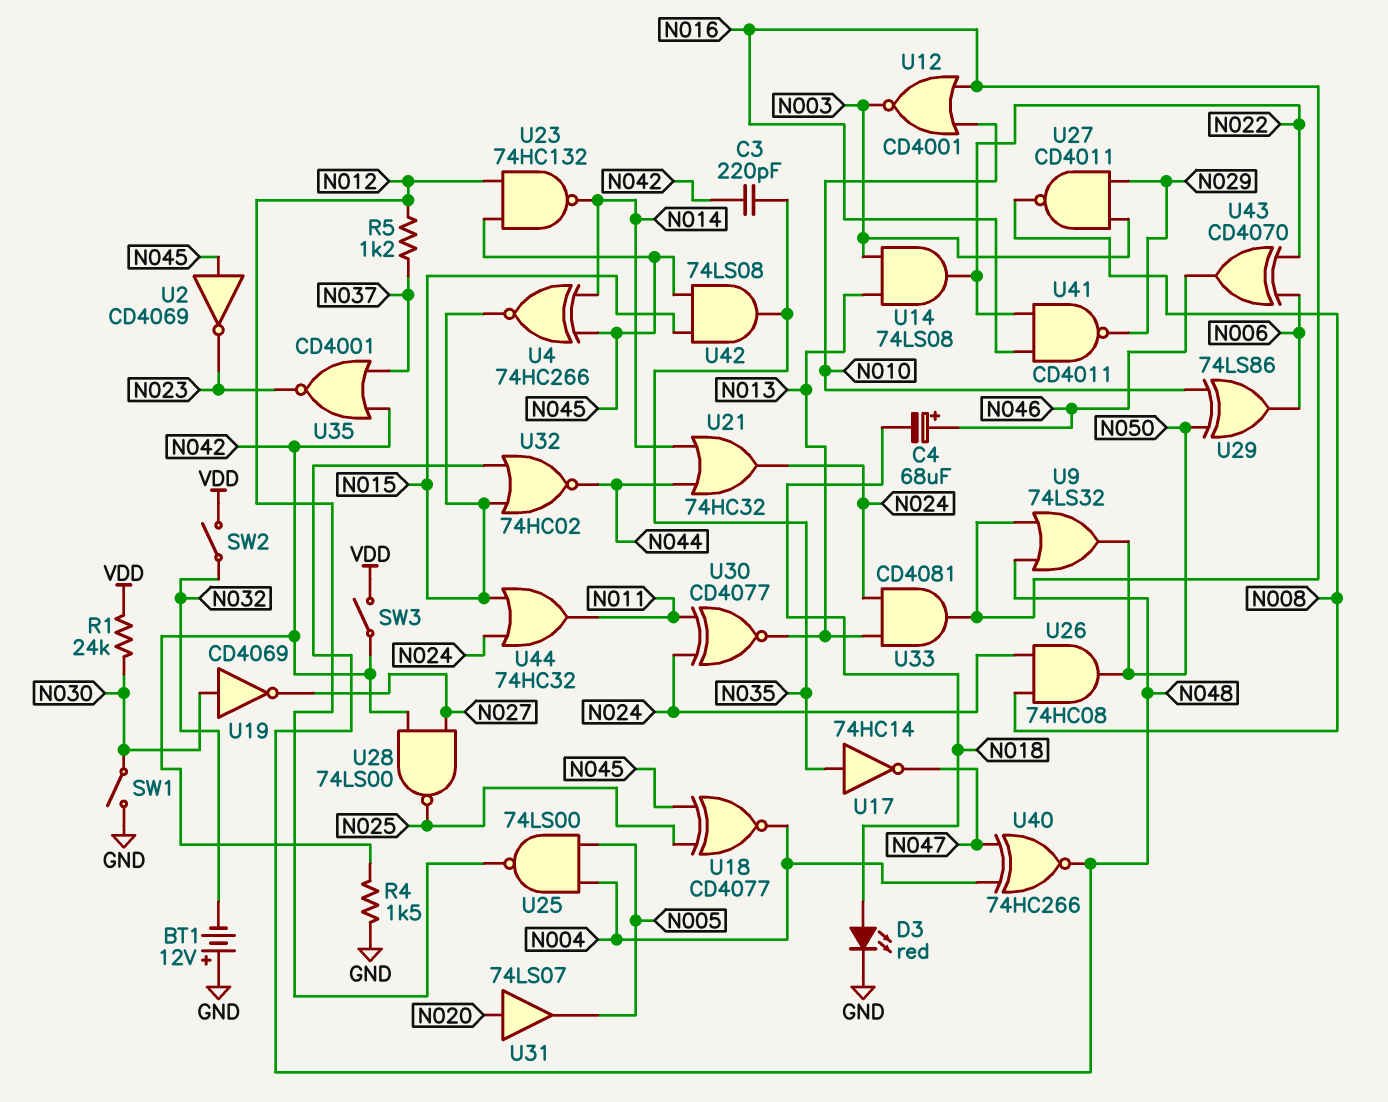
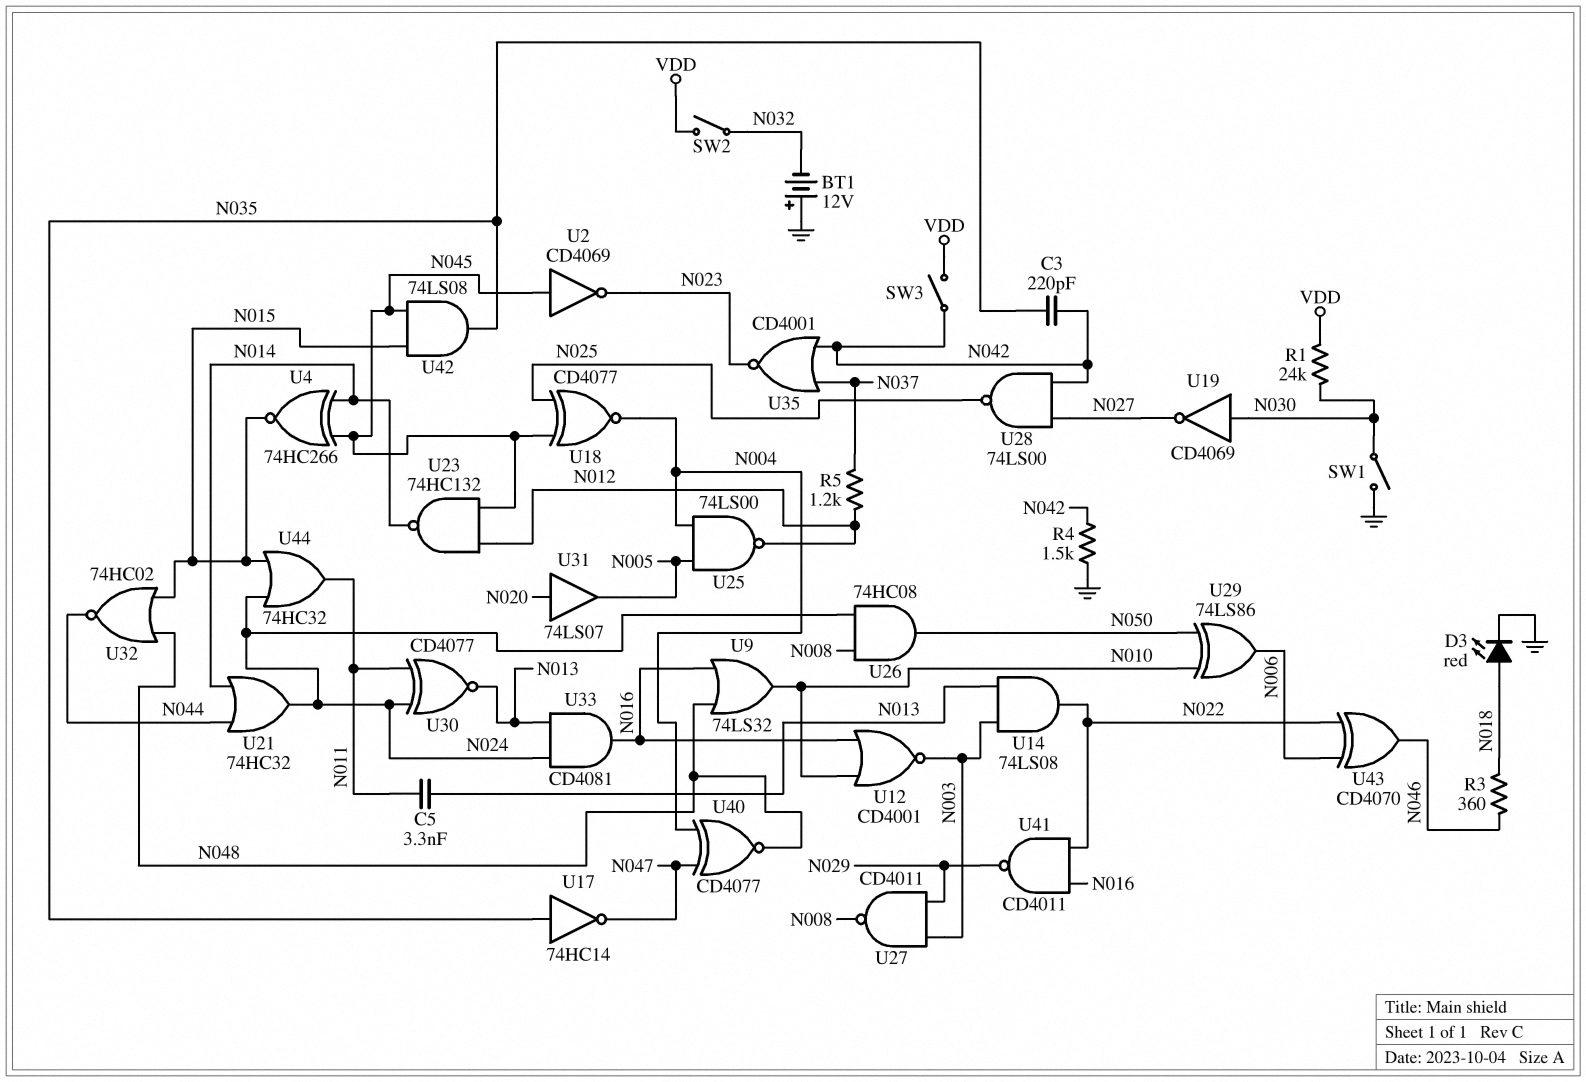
C4: 68uF (plus N046, minus N018) -> none
C5: none -> 3.3nF (N011, N013)
R3: none -> 360 (N018, N046)
U9: OR 74LS32 (in N016, in N048, out N050) -> OR 74LS32 (in N016, in N048, out N010)
U40: XNOR 74HC266 (in N004, in N047, out N048) -> XNOR CD4077 (in N004, in N047, out N048)

